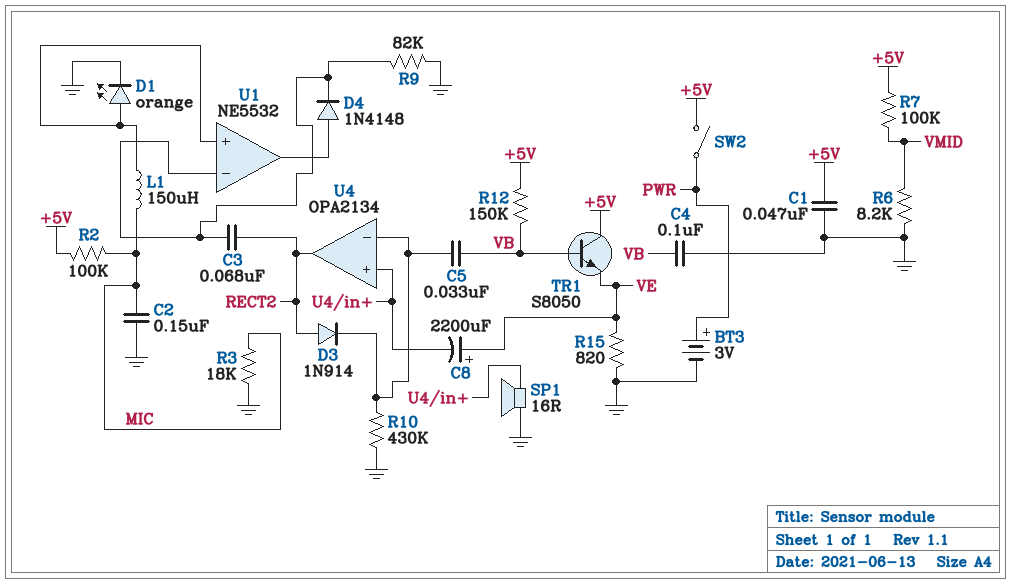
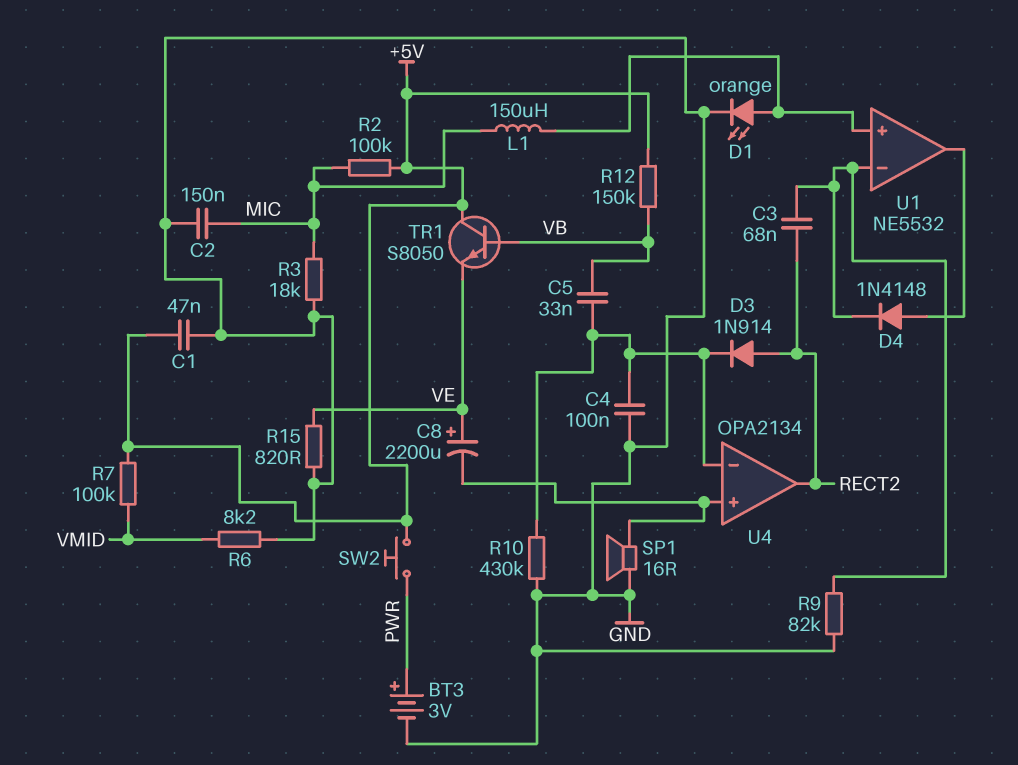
C4: 100nF (GND, VB) -> 100nF (GND, U4/in-)
SW2: switch (+5V, PWR) -> button (+5V, PWR)

